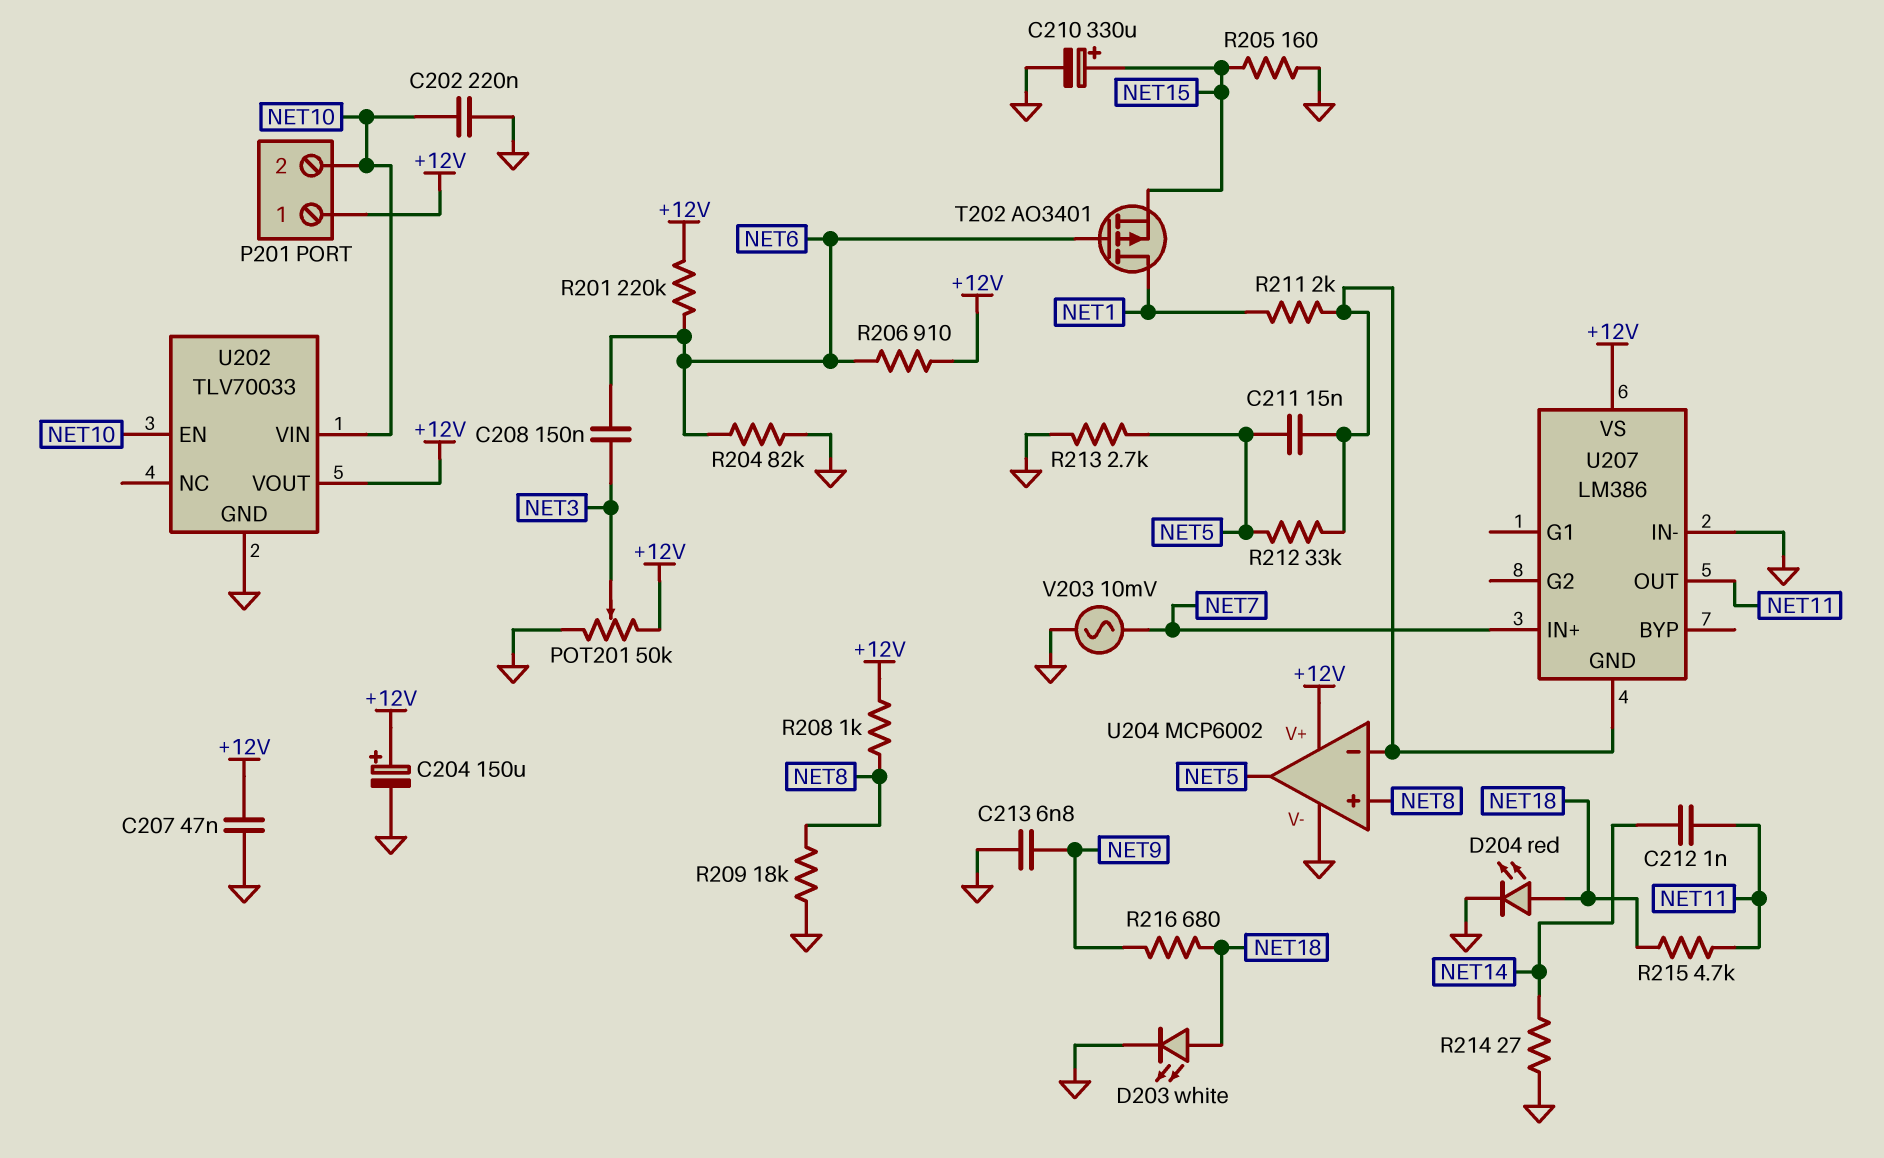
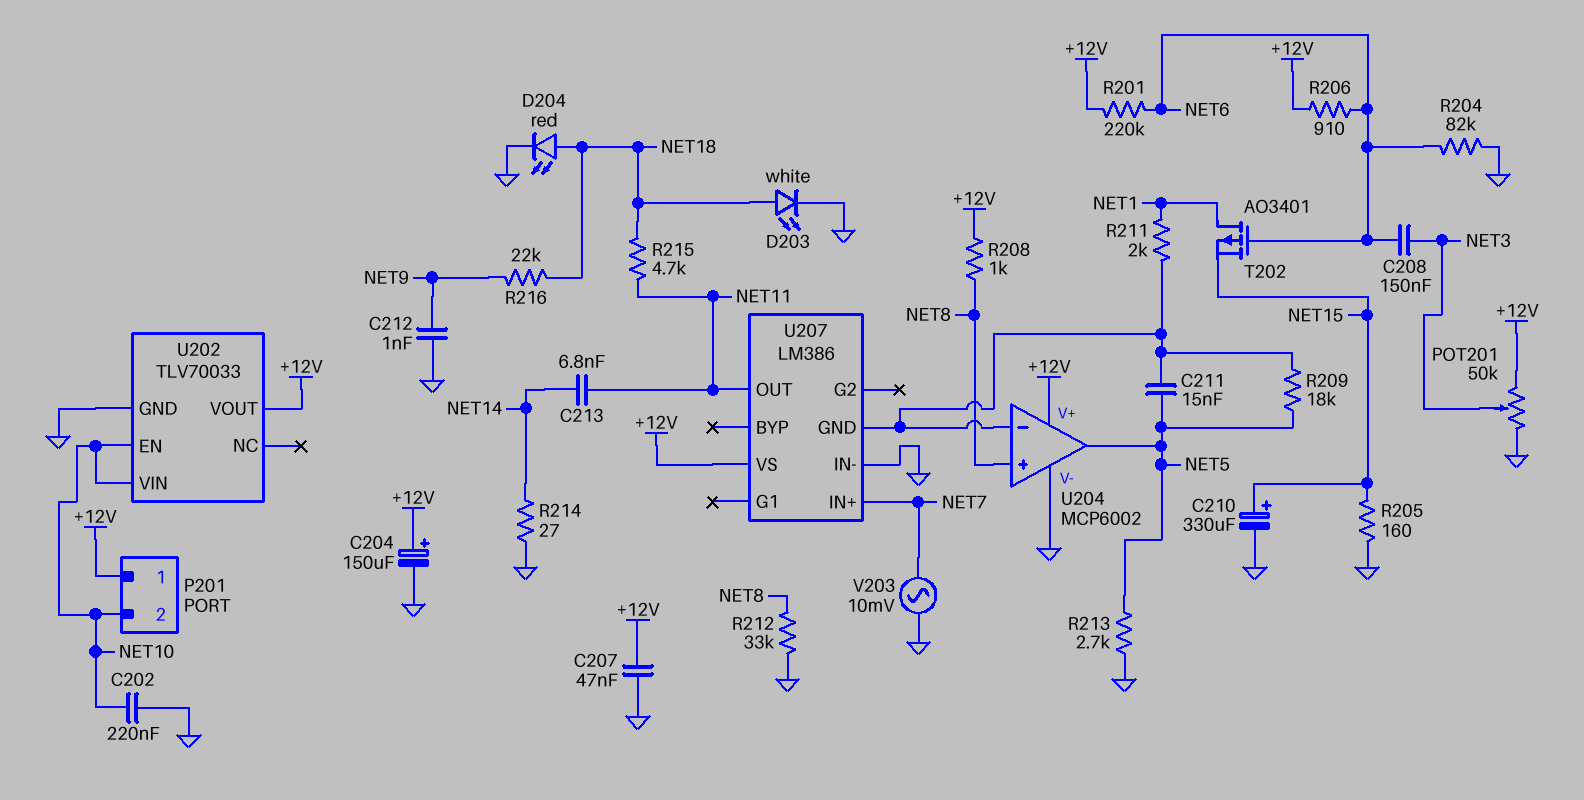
C212: 1nF (NET11, NET14) -> 1nF (GND, NET9)
C213: 6.8nF (GND, NET9) -> 6.8nF (NET11, NET14)
R209: 18k (GND, NET8) -> 18k (NET5, U204/in-)
R212: 33k (NET5, U204/in-) -> 33k (GND, NET8)
R216: 680 (NET9, NET18) -> 22k (NET9, NET18)

